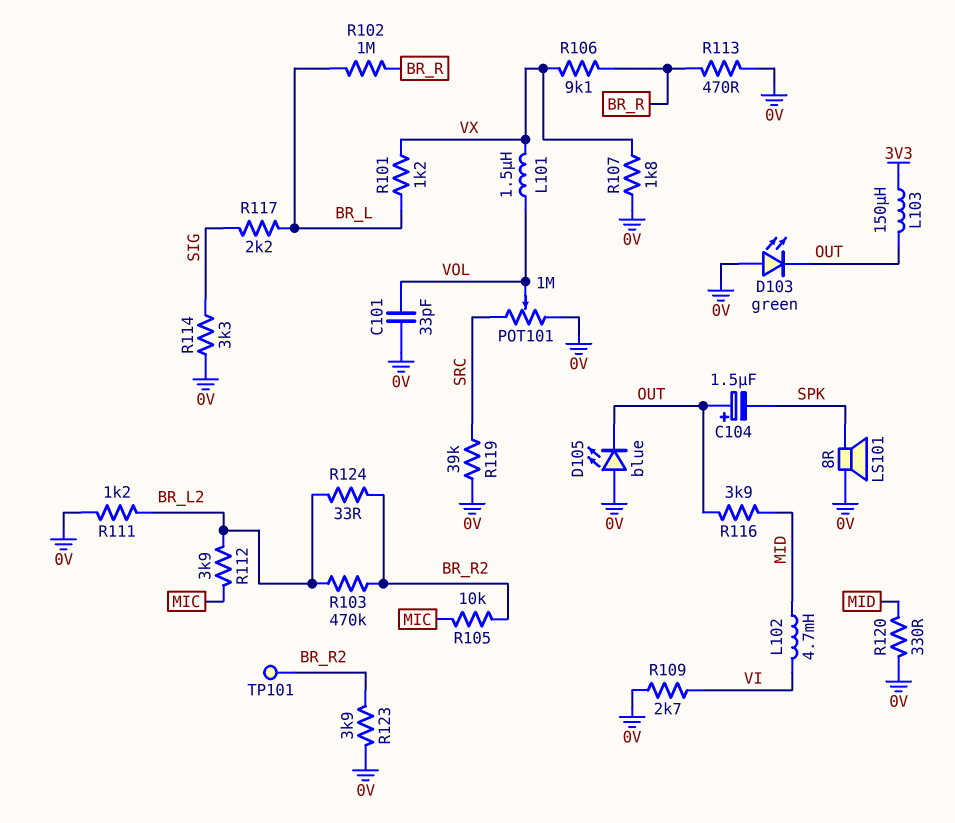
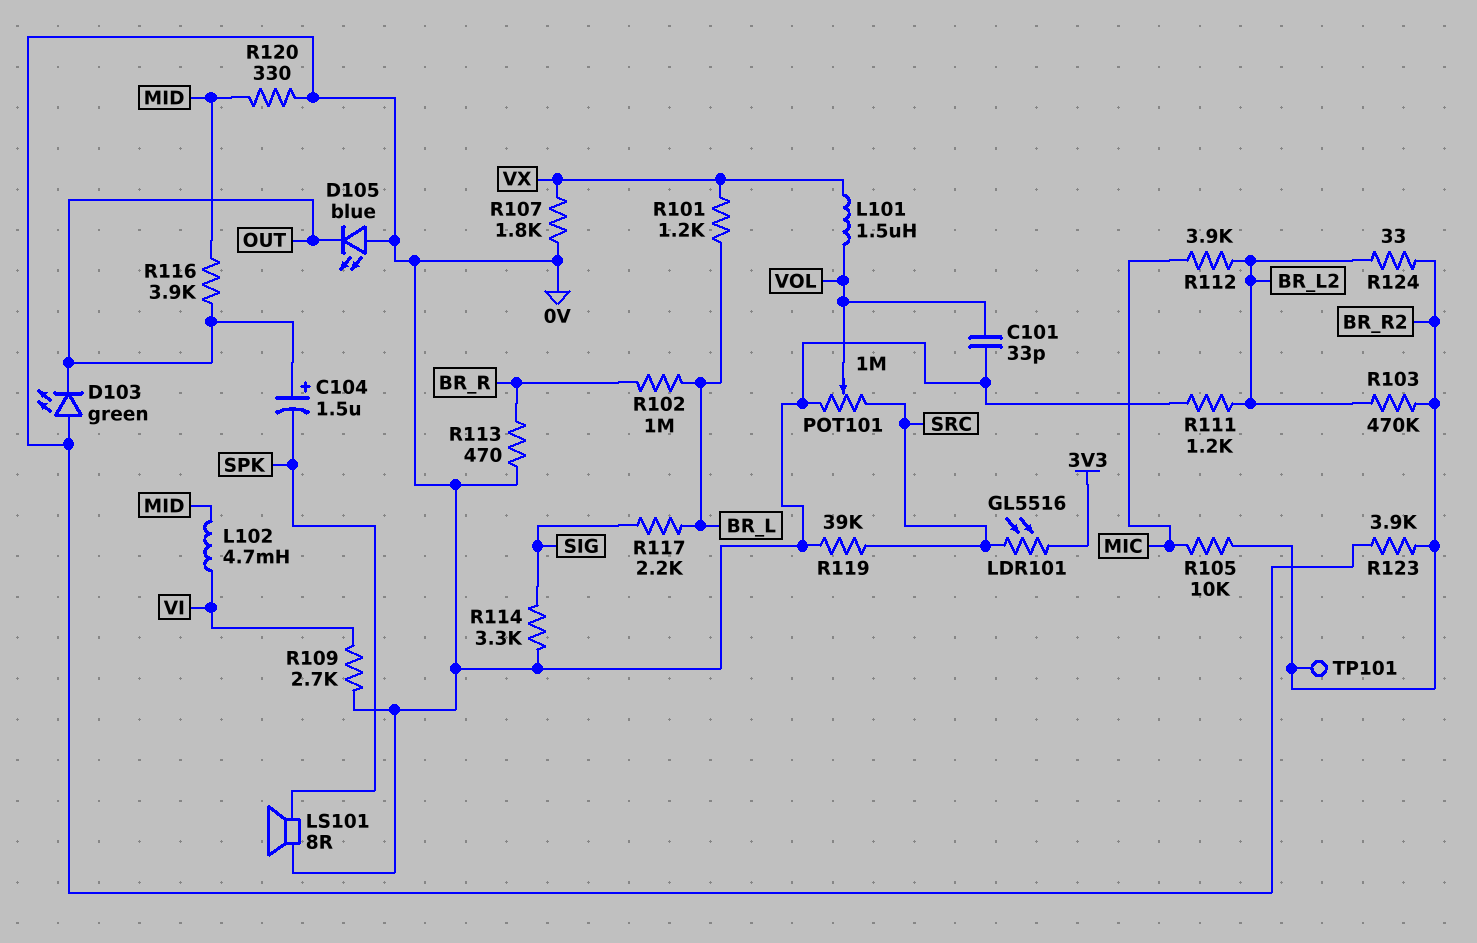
L103: 150uH (3V3, OUT) -> none
LDR101: none -> GL5516 (3V3, SRC)
R106: 9.1k (BR_R, VX) -> none

